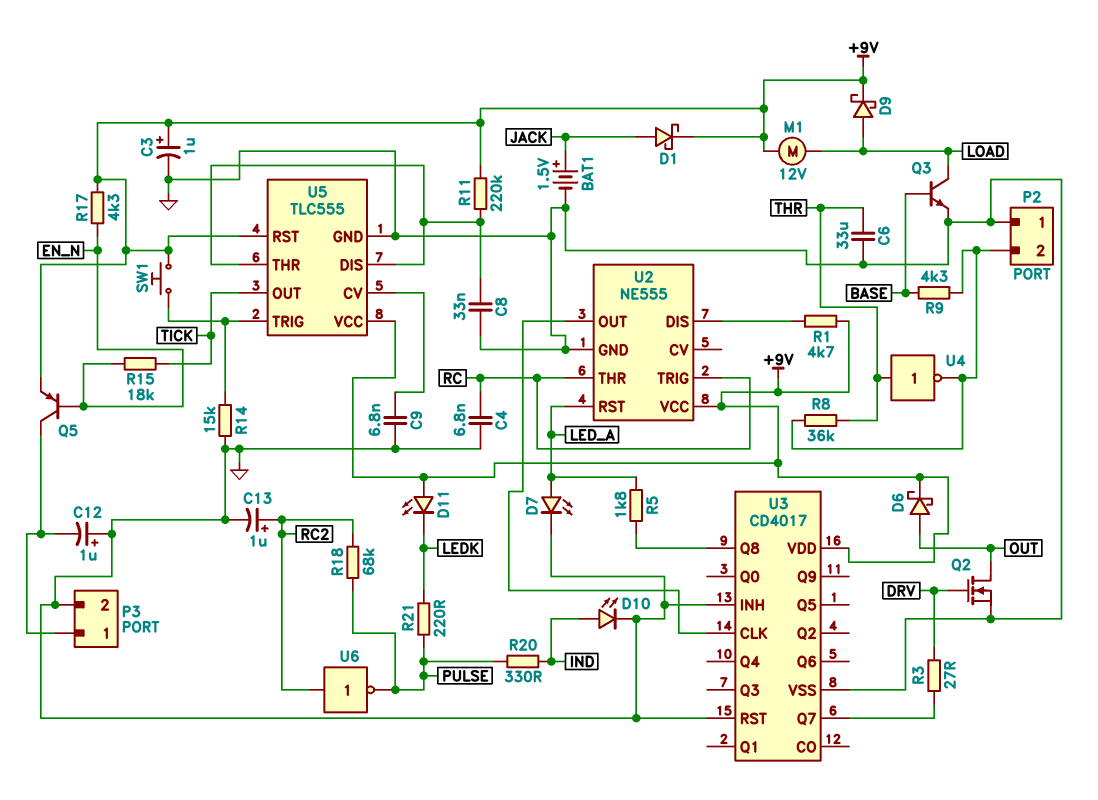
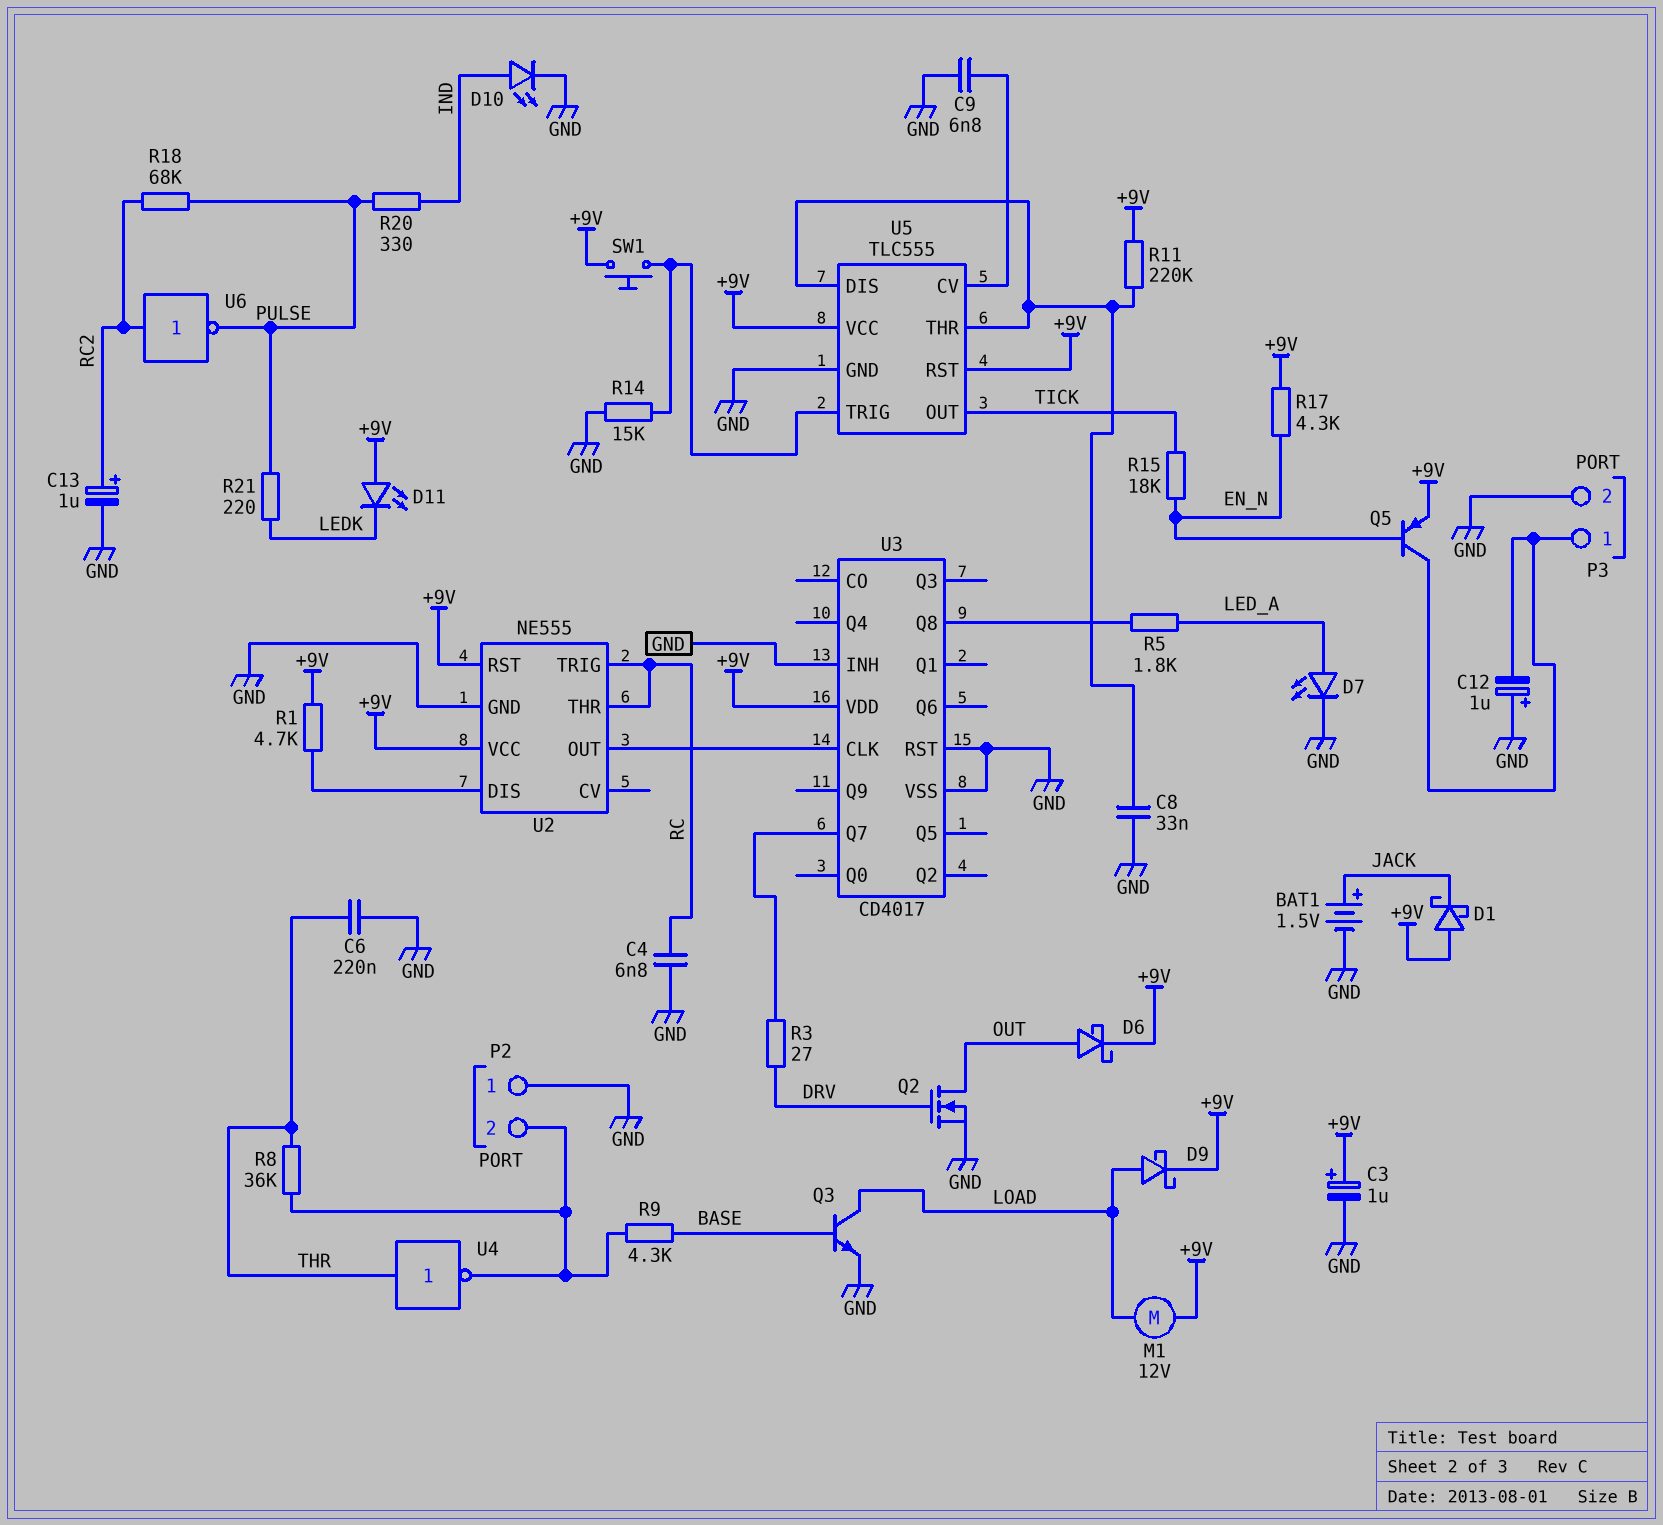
C6: 33uF (GND, THR) -> 220nF (GND, THR)
D1: schottky (A JACK, K +9V) -> schottky (A +9V, K JACK)
U2 pin RST: LED_A -> +9V

